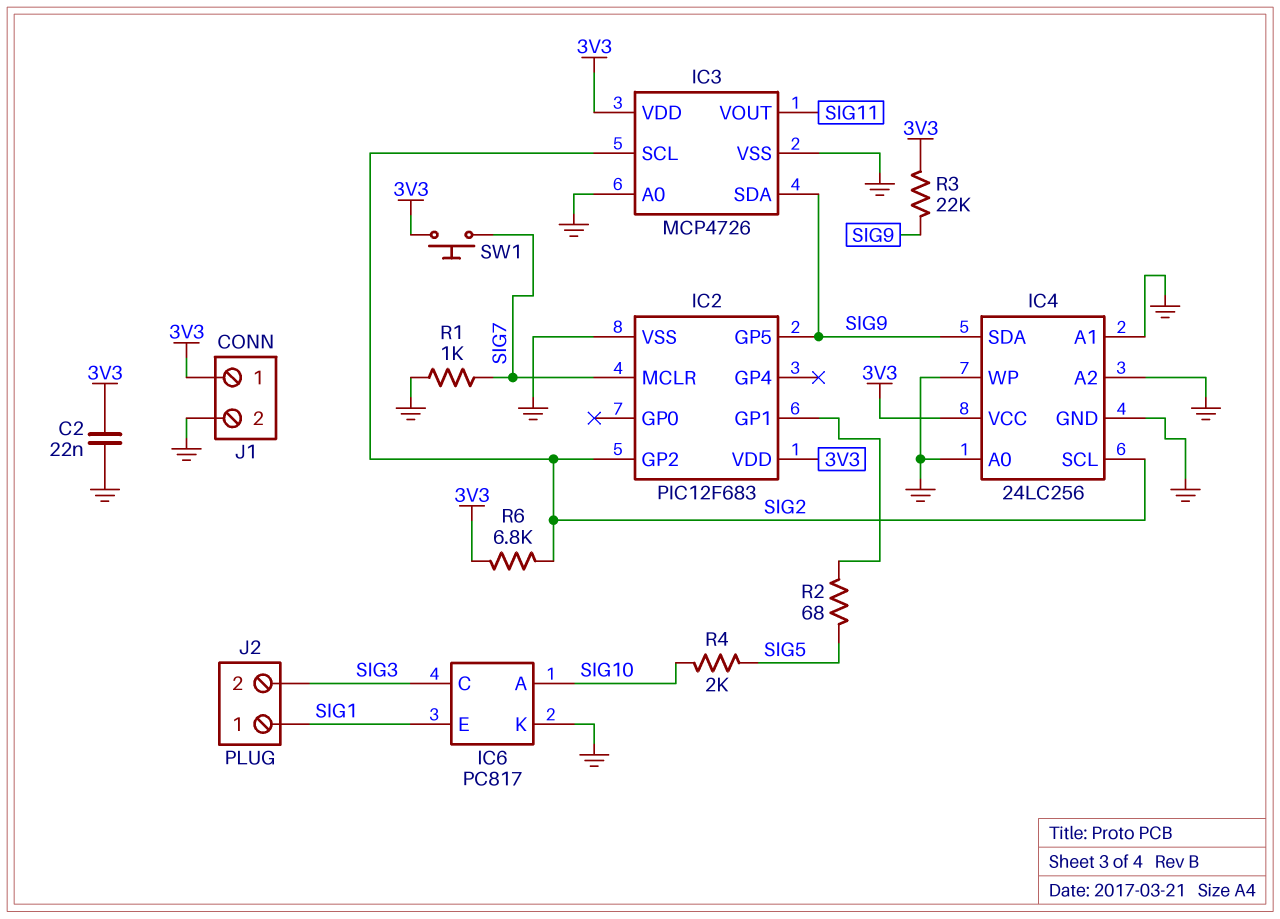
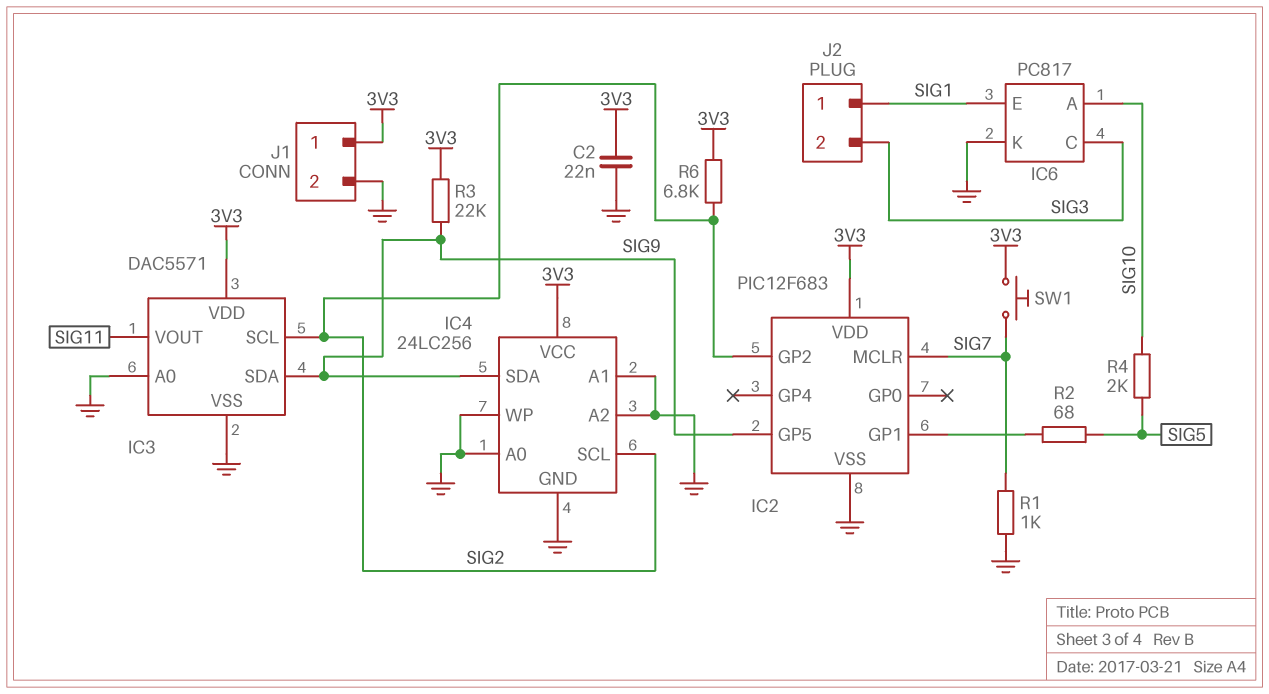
IC3: MCP4726 -> DAC5571

